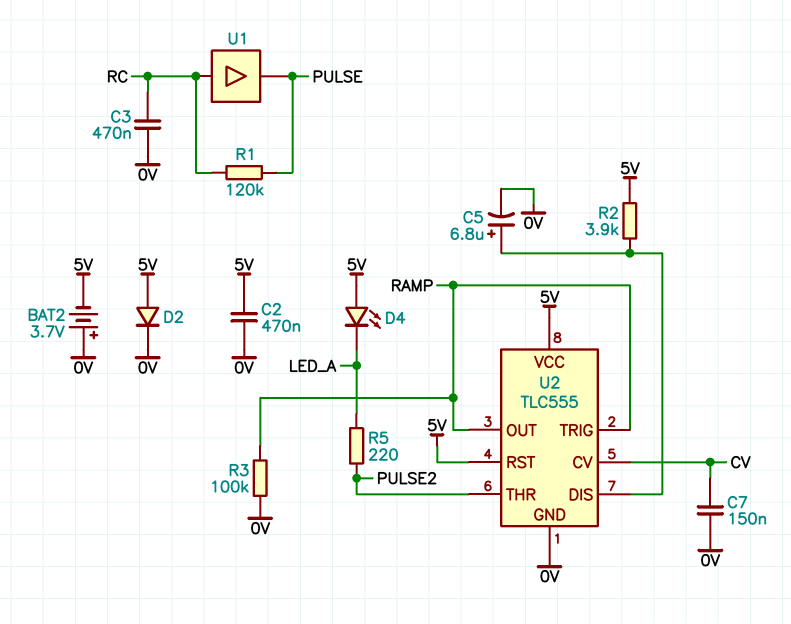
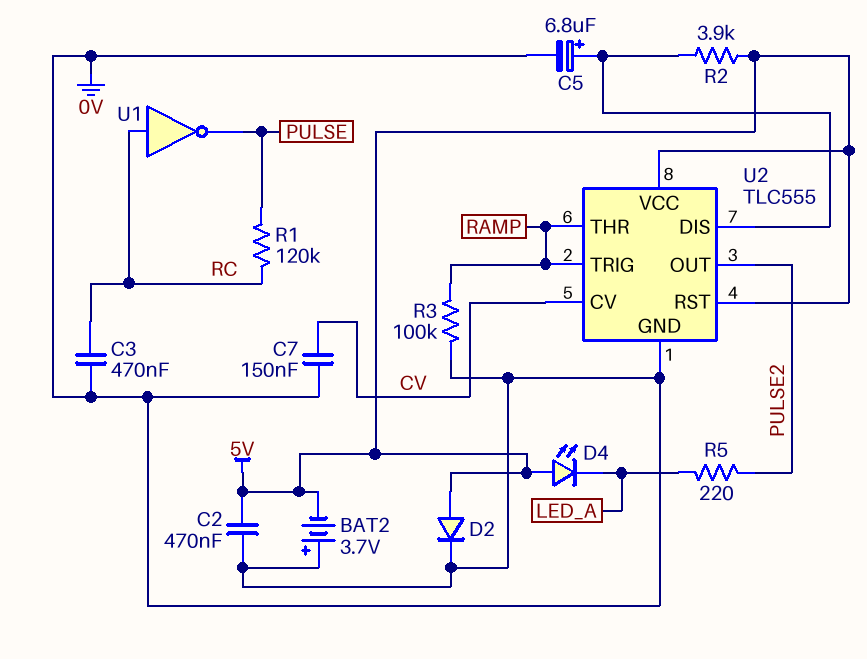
U1: buffer (in RC, out PULSE) -> NOT (in RC, out PULSE)
U2 pin OUT: RAMP -> PULSE2
U2 pin THR: PULSE2 -> RAMP

